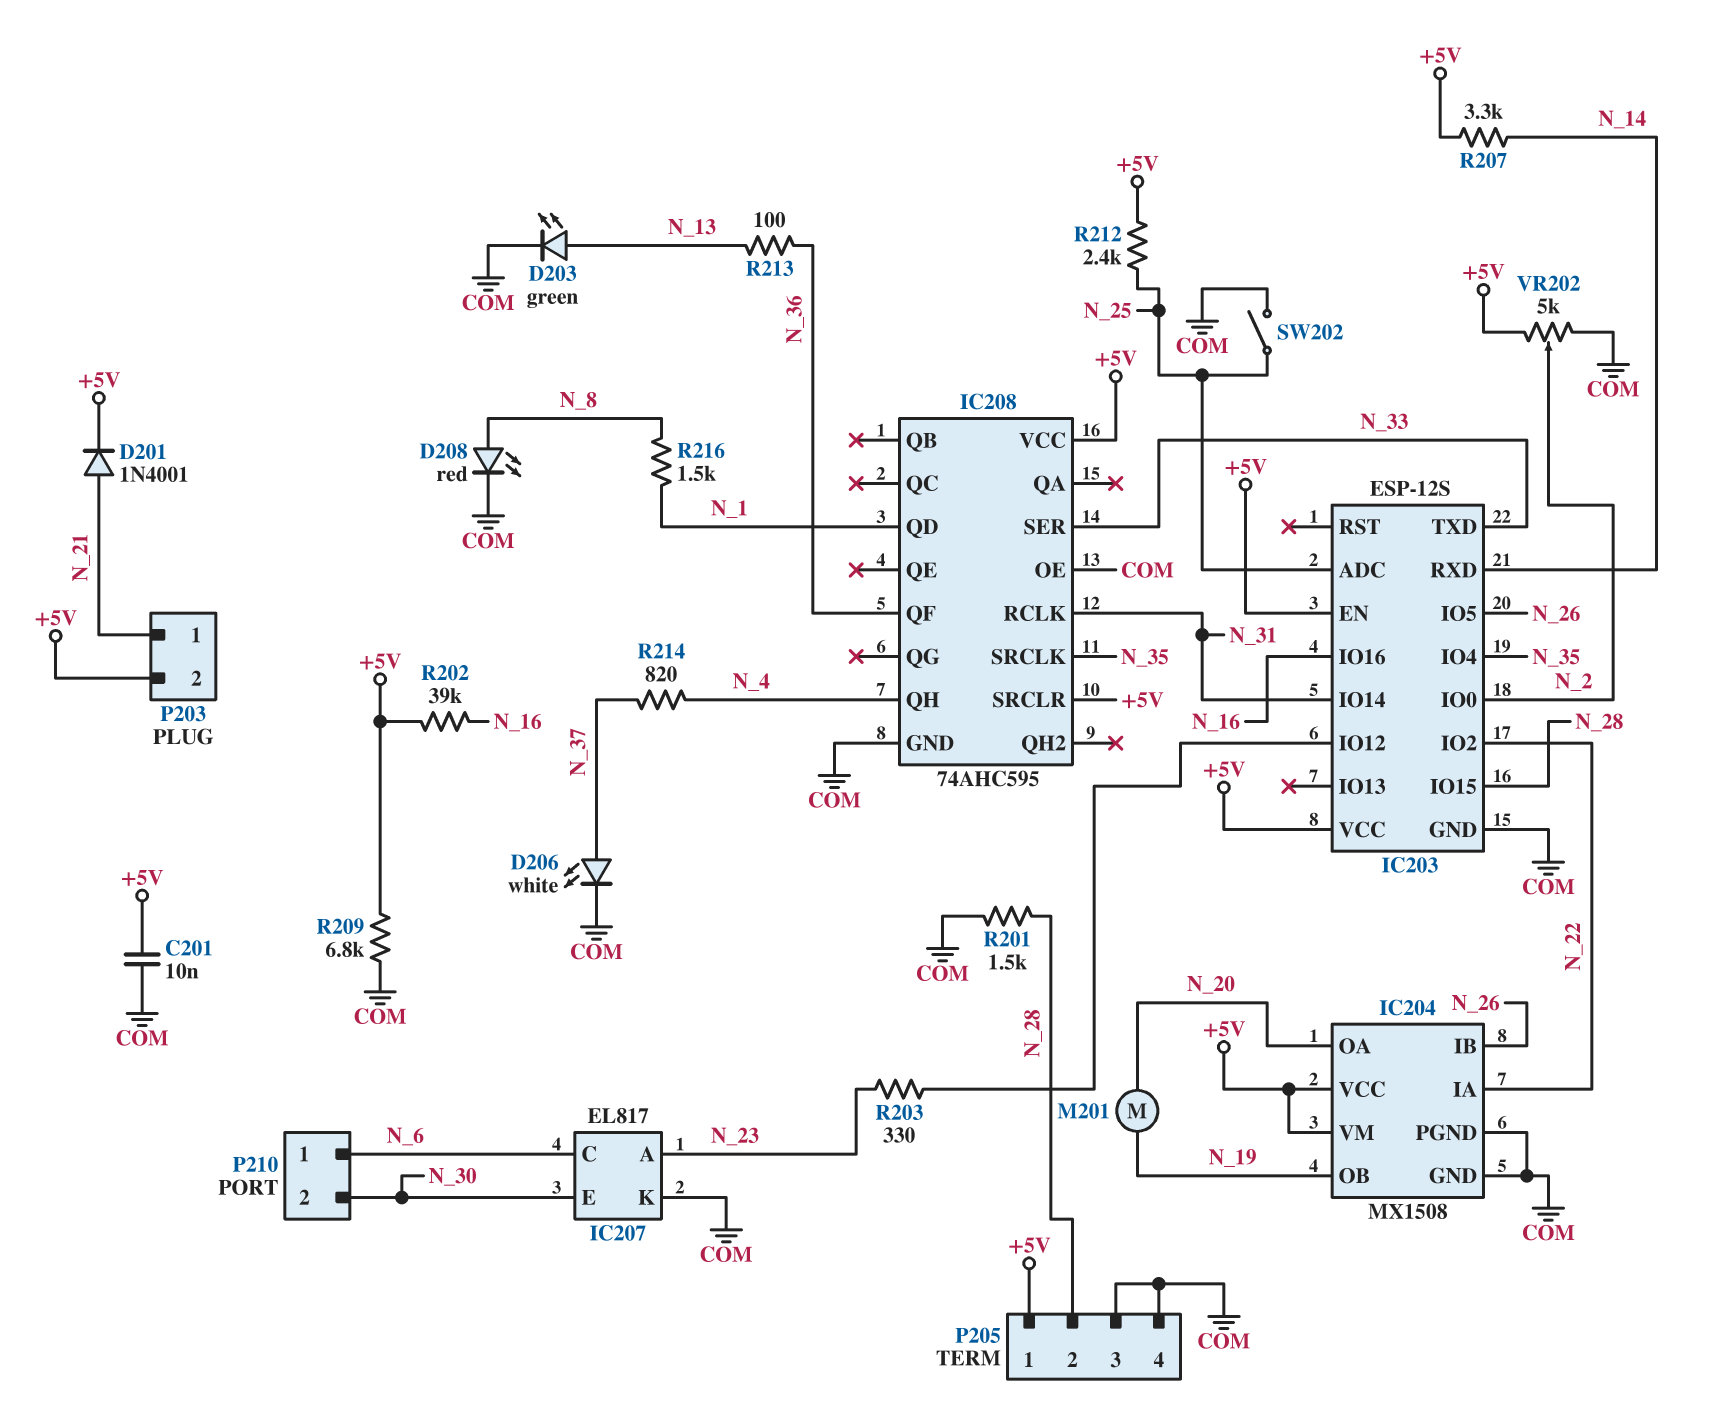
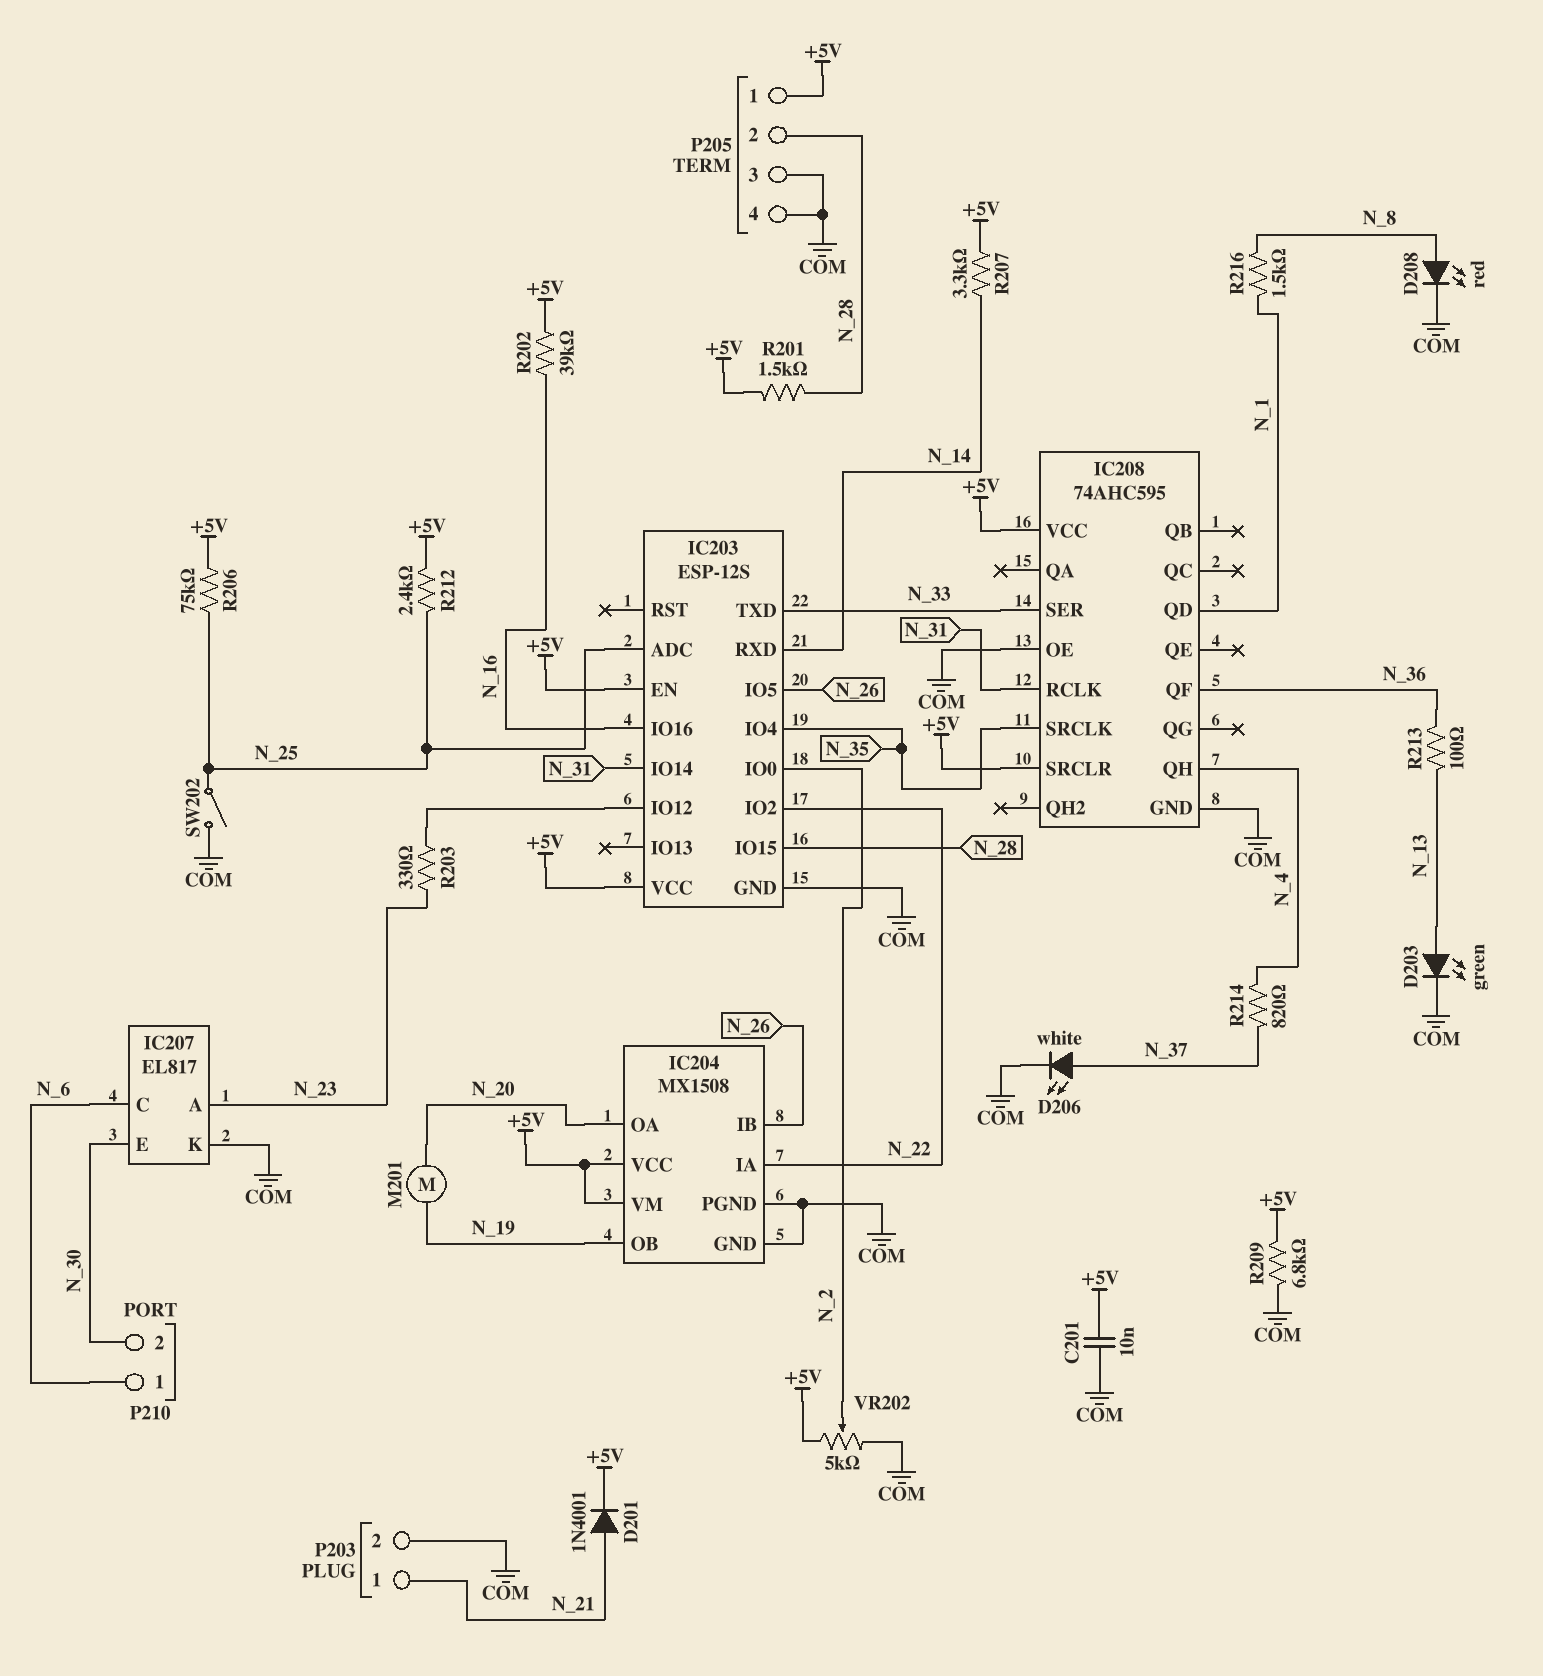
P203 pin 2: +5V -> COM
R201: 1.5k (COM, N_28) -> 1.5k (+5V, N_28)
R206: none -> 75k (+5V, N_25)

